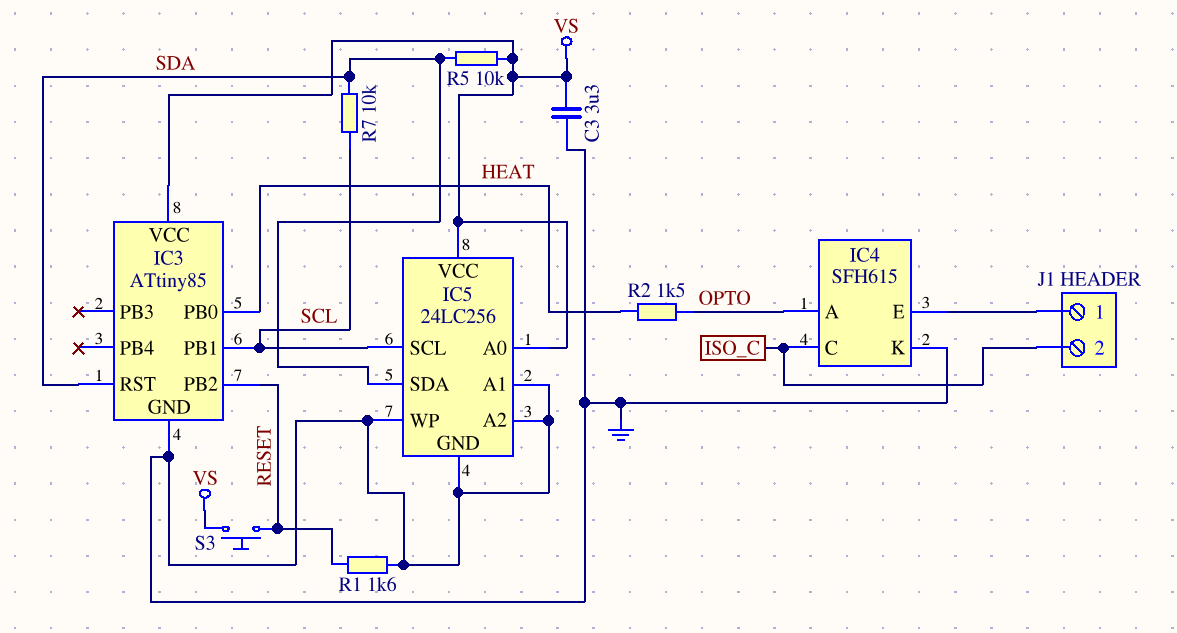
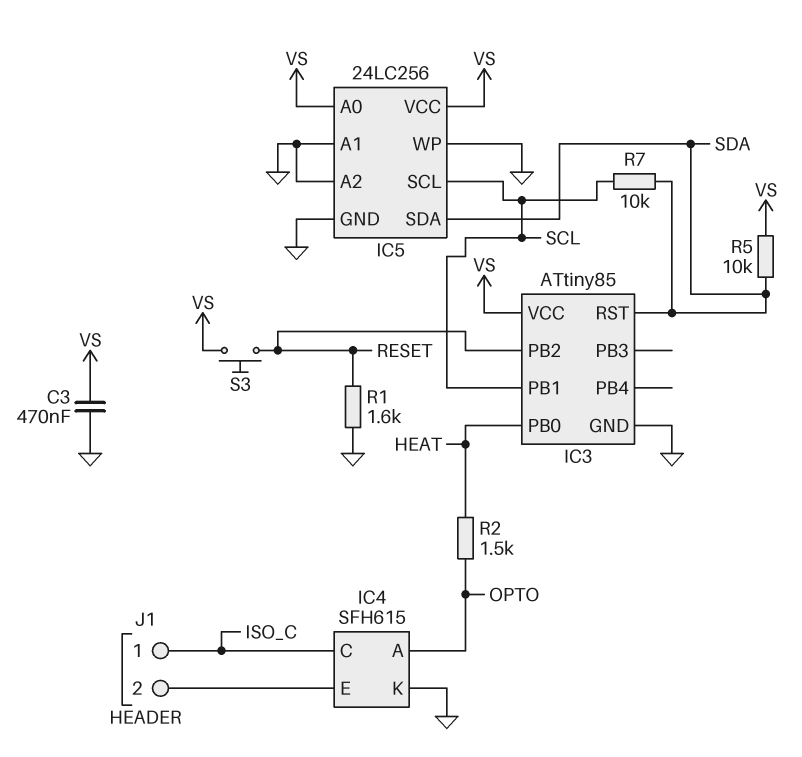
C3: 3.3uF (GND, VS) -> 470nF (GND, VS)
J1 pin 1: IC4/E -> ISO_C
J1 pin 2: ISO_C -> IC4/E

